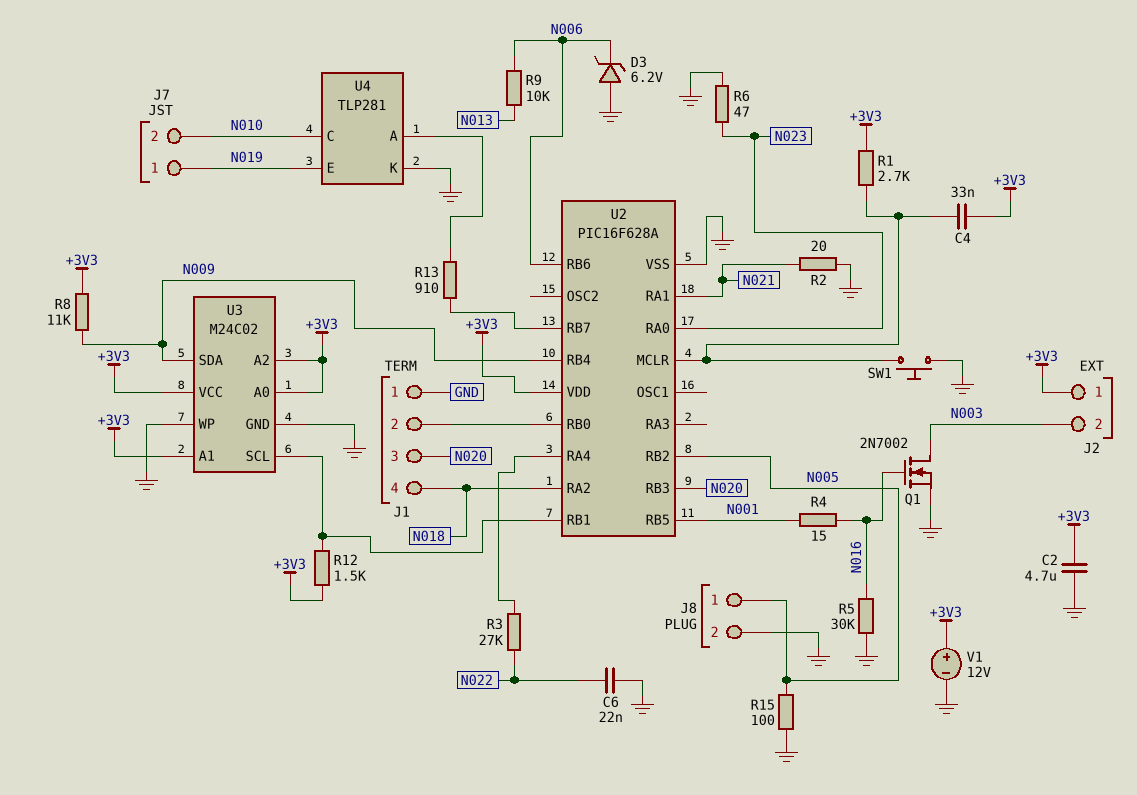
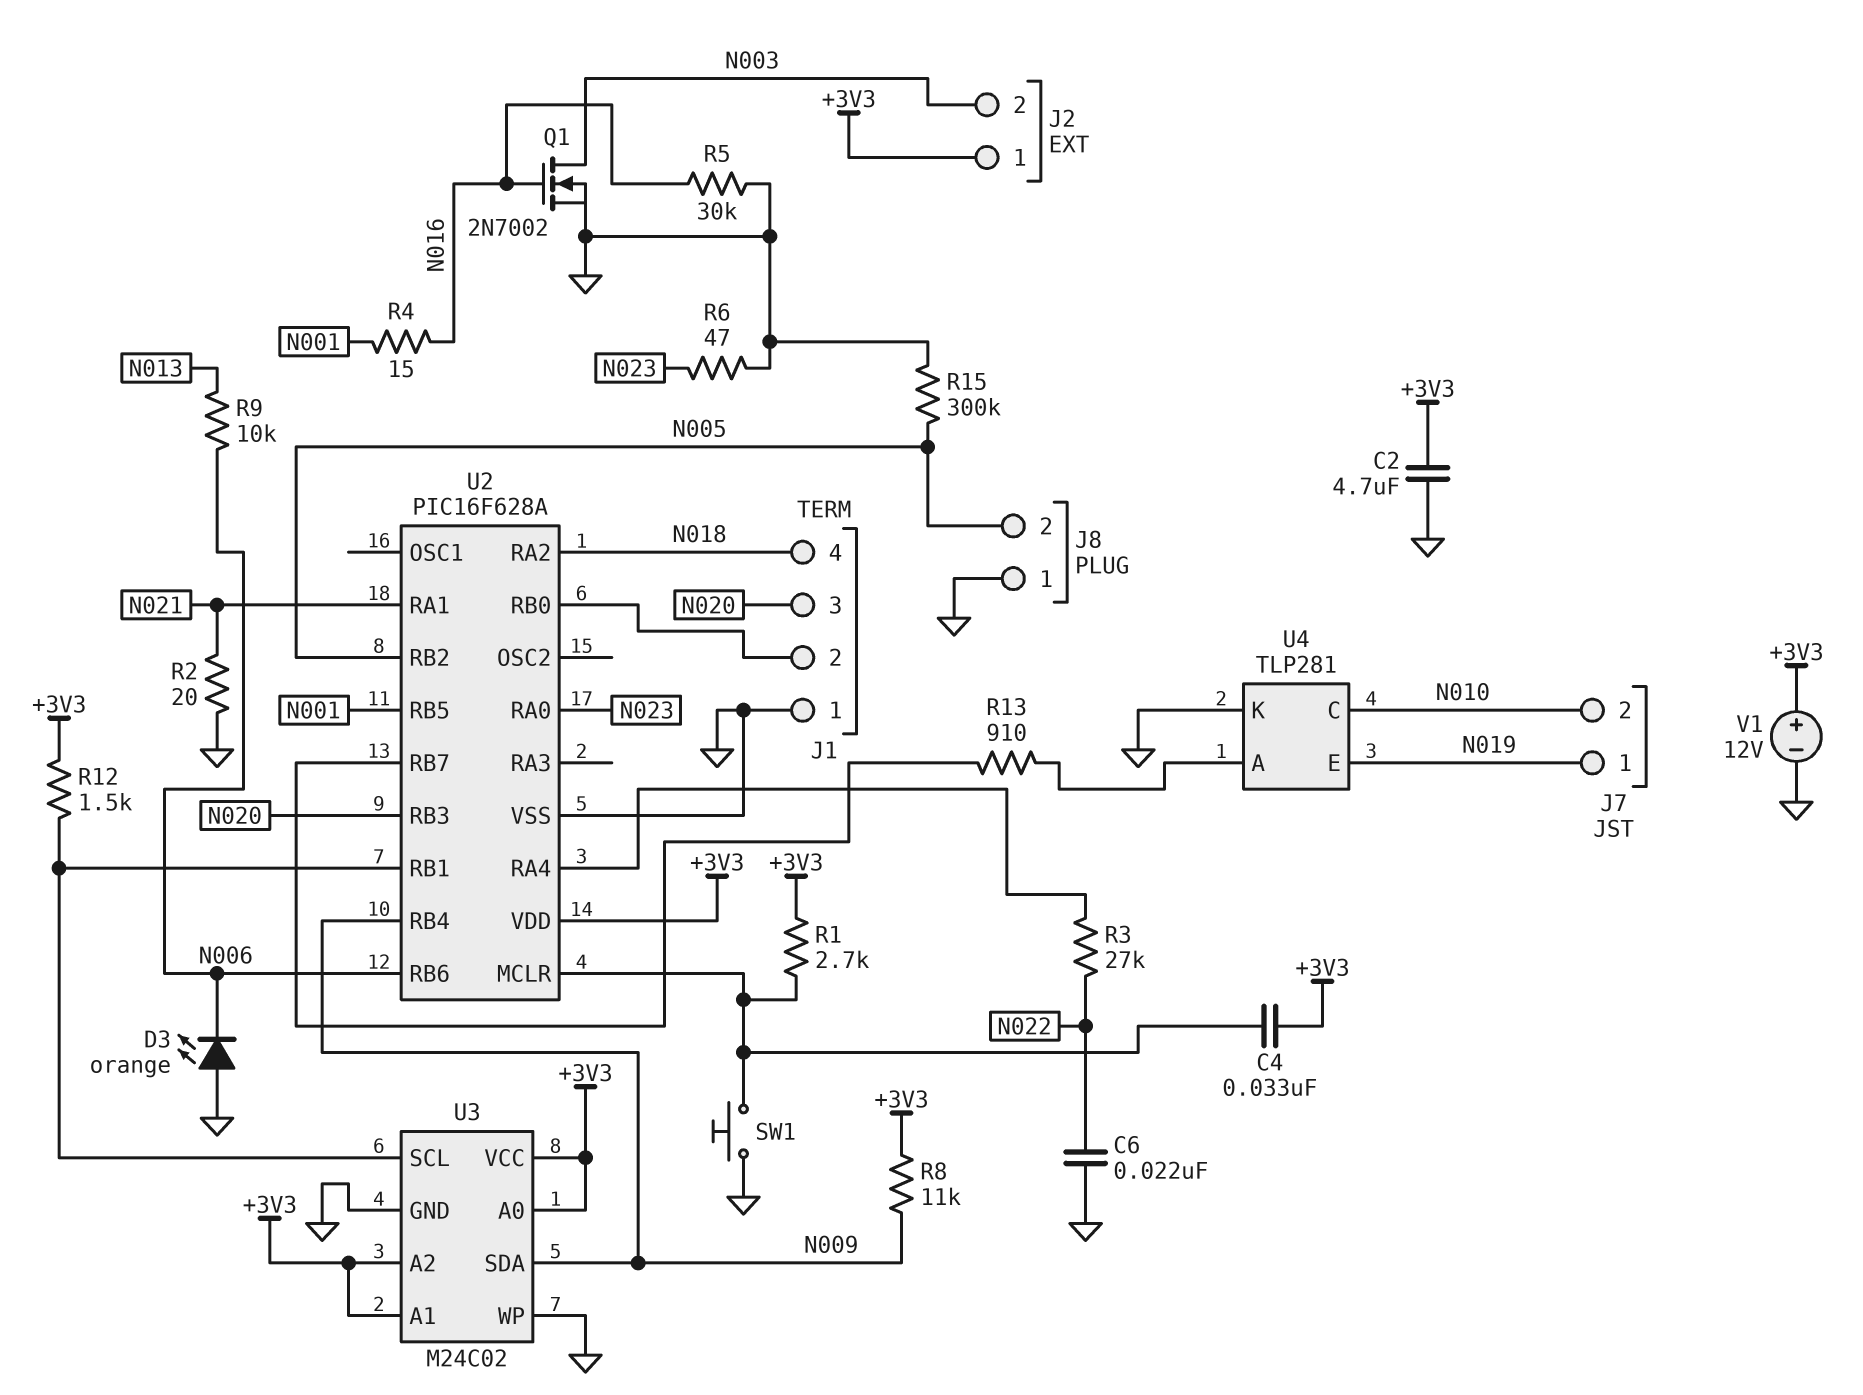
D3: zener 6.2V (A GND, K N006) -> LED orange (A GND, K N006)
J8 pin 1: N005 -> GND
J8 pin 2: GND -> N005
R15: 100 (GND, N005) -> 300k (GND, N005)

